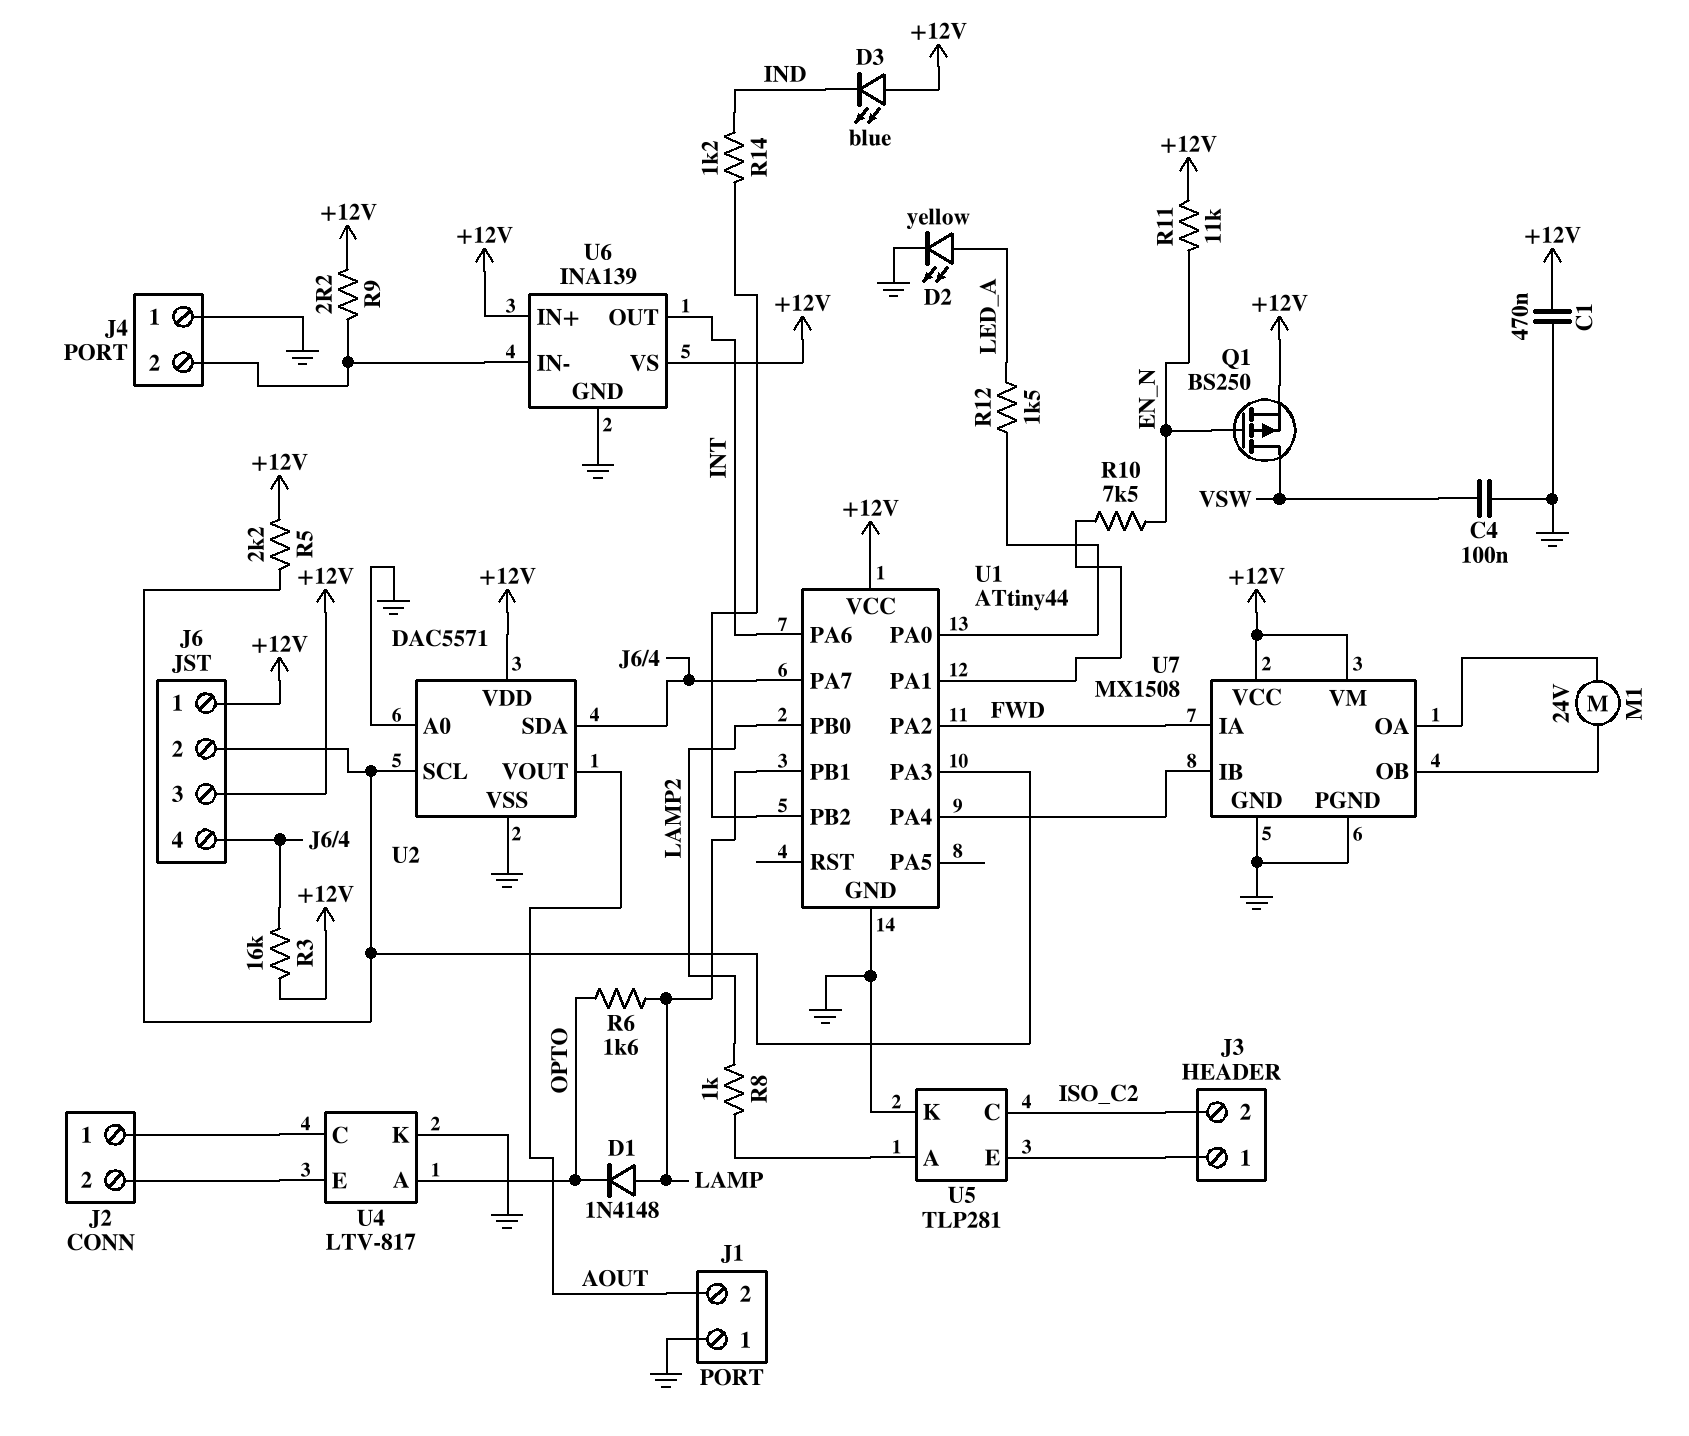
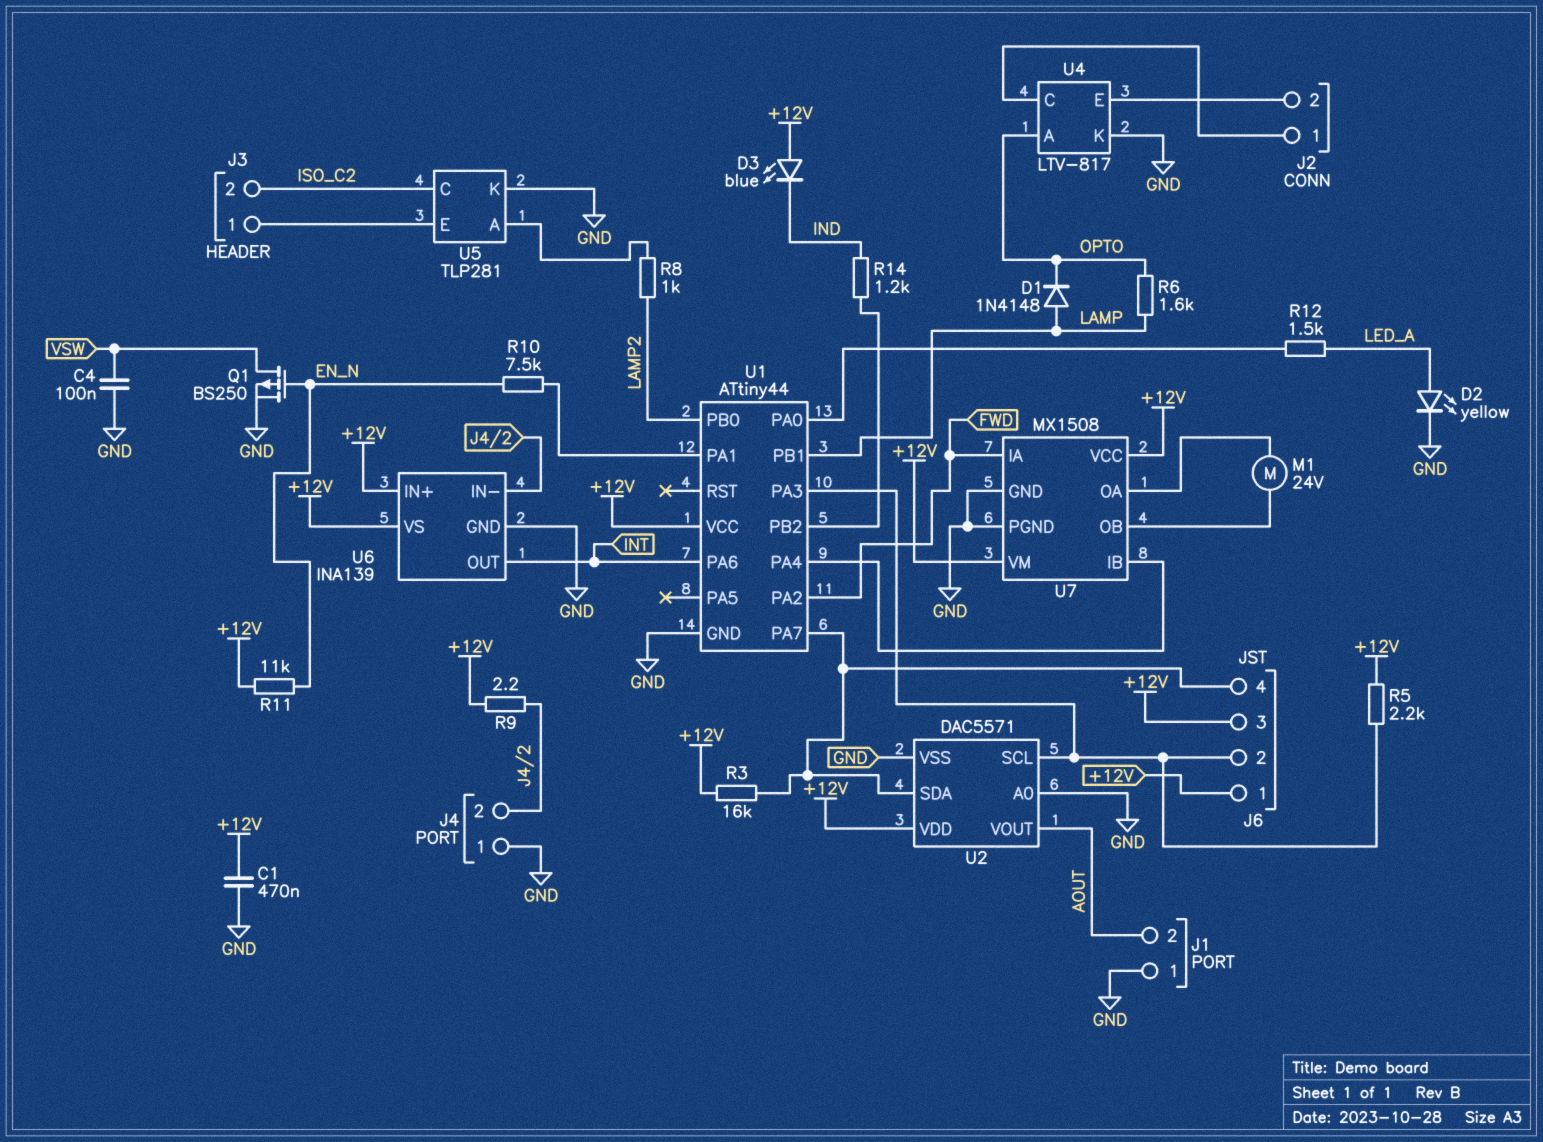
Q1: PMOS BS250 (G EN_N, D VSW, S +12V) -> PMOS BS250 (G EN_N, D VSW, S GND)

